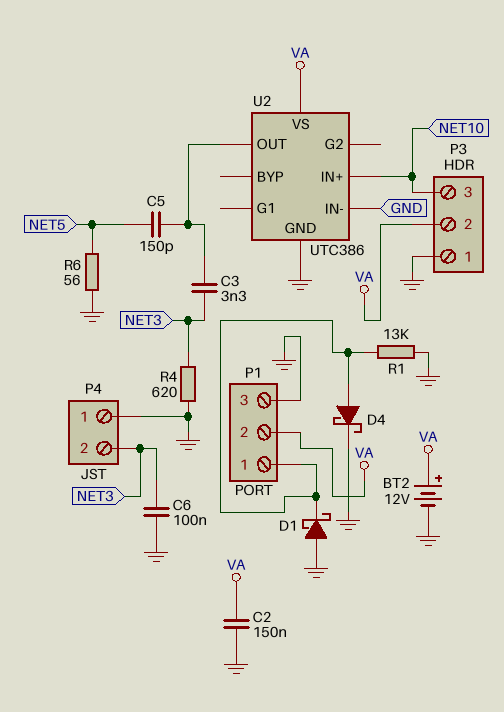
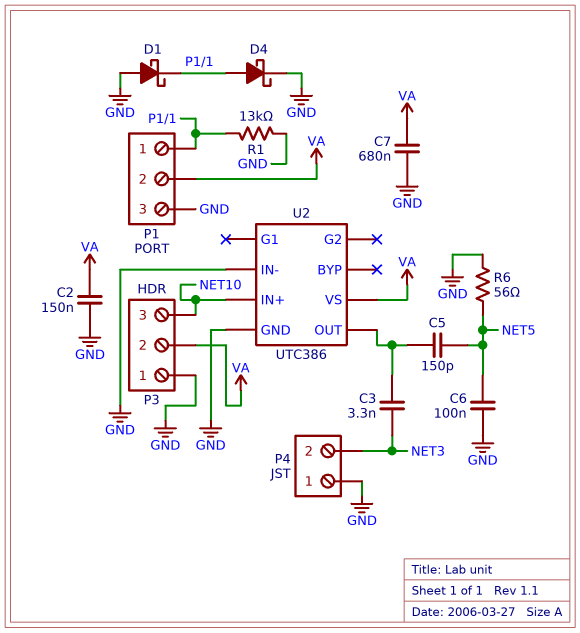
BT2: 12V (plus VA, minus GND) -> none
C6: 100nF (GND, NET3) -> 100nF (GND, NET5)
C7: none -> 680nF (GND, VA)
R4: 620 (GND, NET3) -> none

